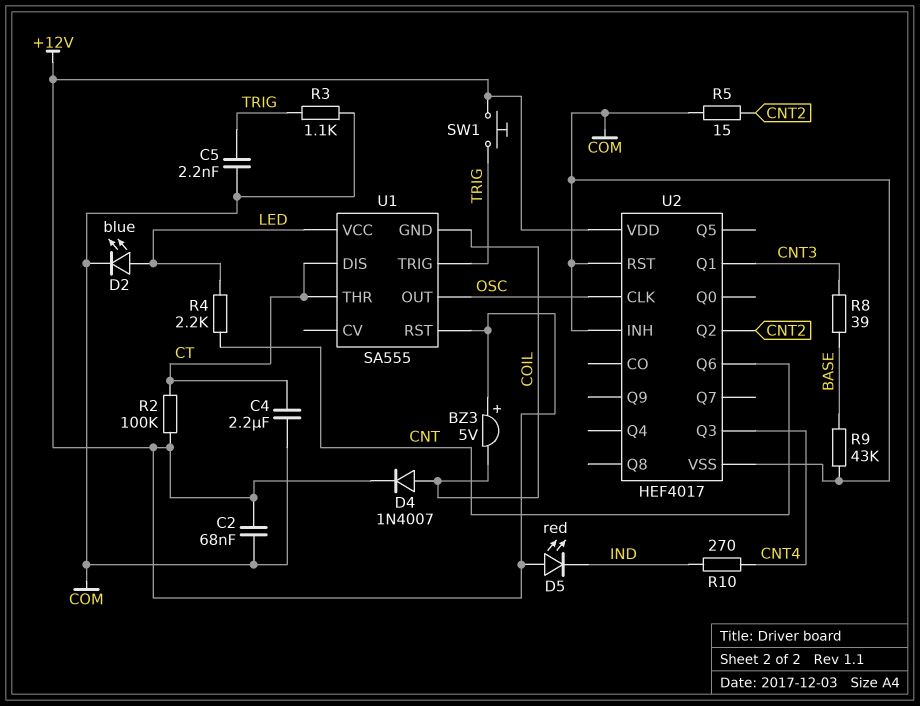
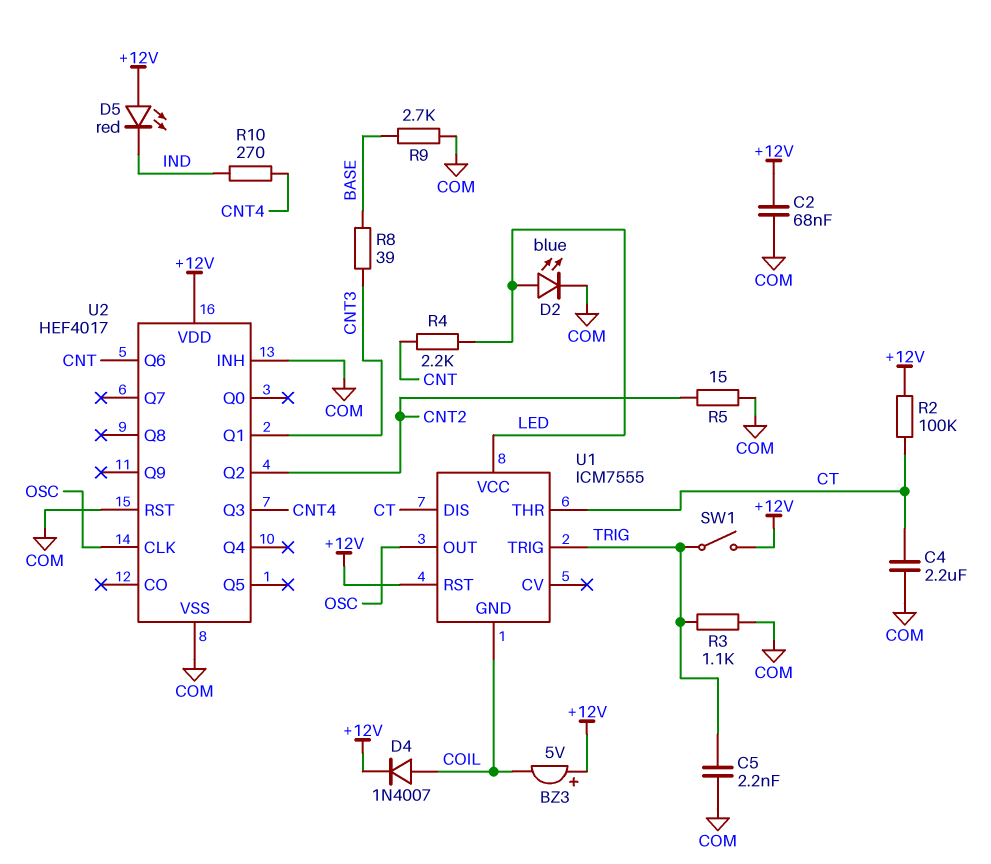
R9: 43k (BASE, COM) -> 2.7k (BASE, COM)
SW1: button (+12V, TRIG) -> switch (+12V, TRIG)
U1: SA555 -> ICM7555

